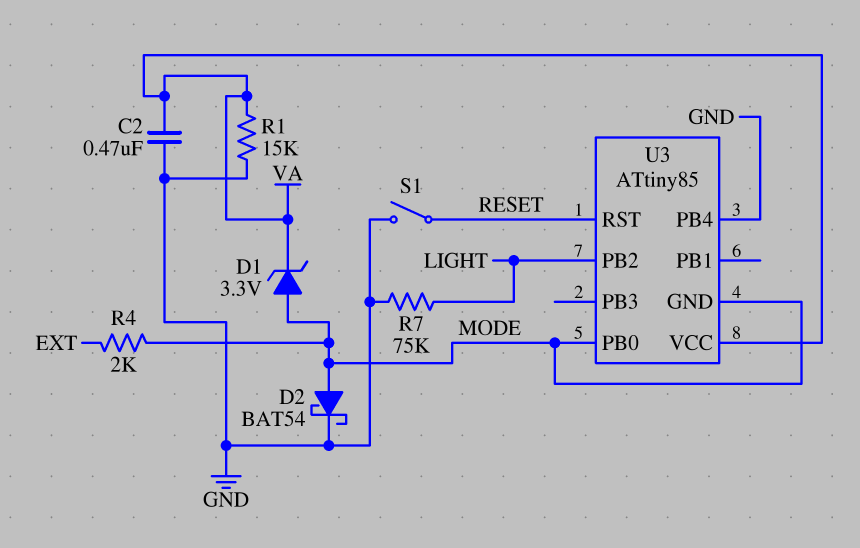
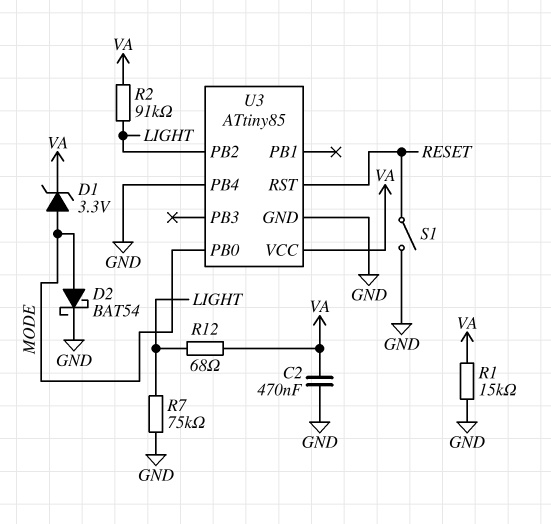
R2: none -> 91k (LIGHT, VA)
R4: 2k (EXT, MODE) -> none
R12: none -> 68 (LIGHT, VA)
U3 pin GND: MODE -> GND

